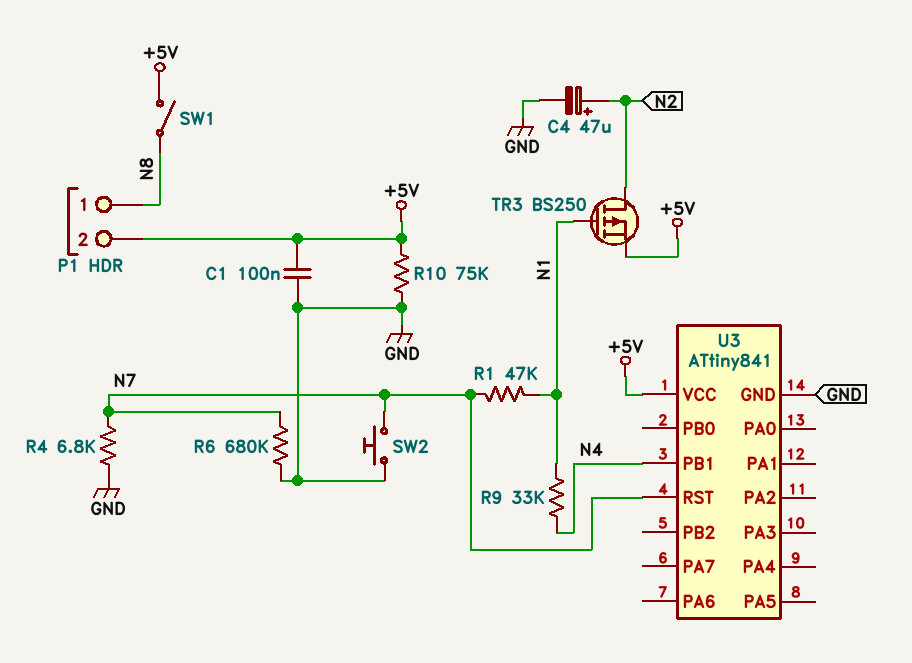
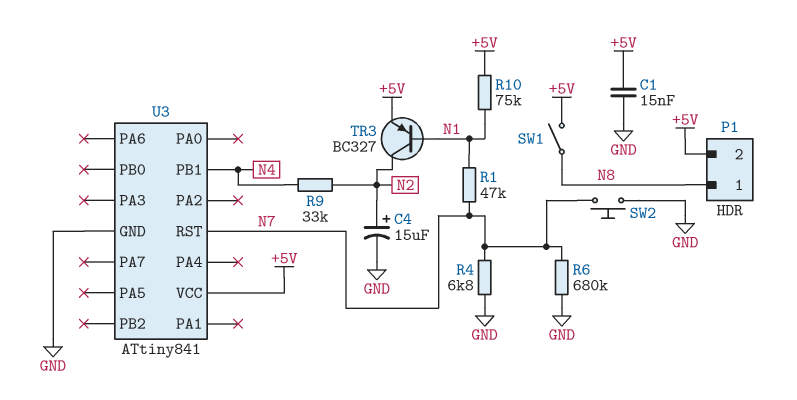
C1: 100nF (+5V, GND) -> 15nF (+5V, GND)
C4: 47uF (plus N2, minus GND) -> 15uF (plus N2, minus GND)
R9: 33k (N1, N4) -> 33k (N2, N4)
R10: 75k (+5V, GND) -> 75k (+5V, N1)
TR3: PMOS BS250 (G N1, D N2, S +5V) -> PNP BC327 (B N1, C N2, E +5V)

